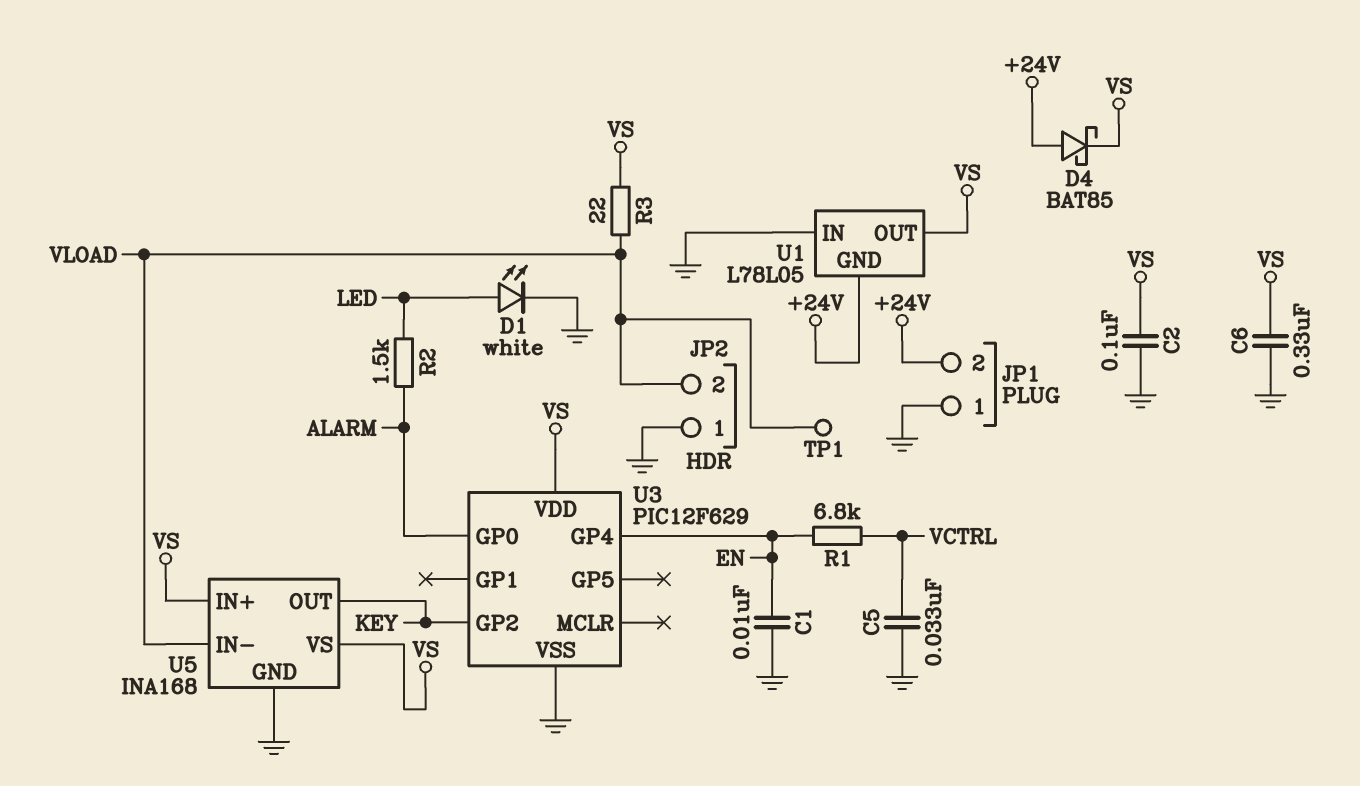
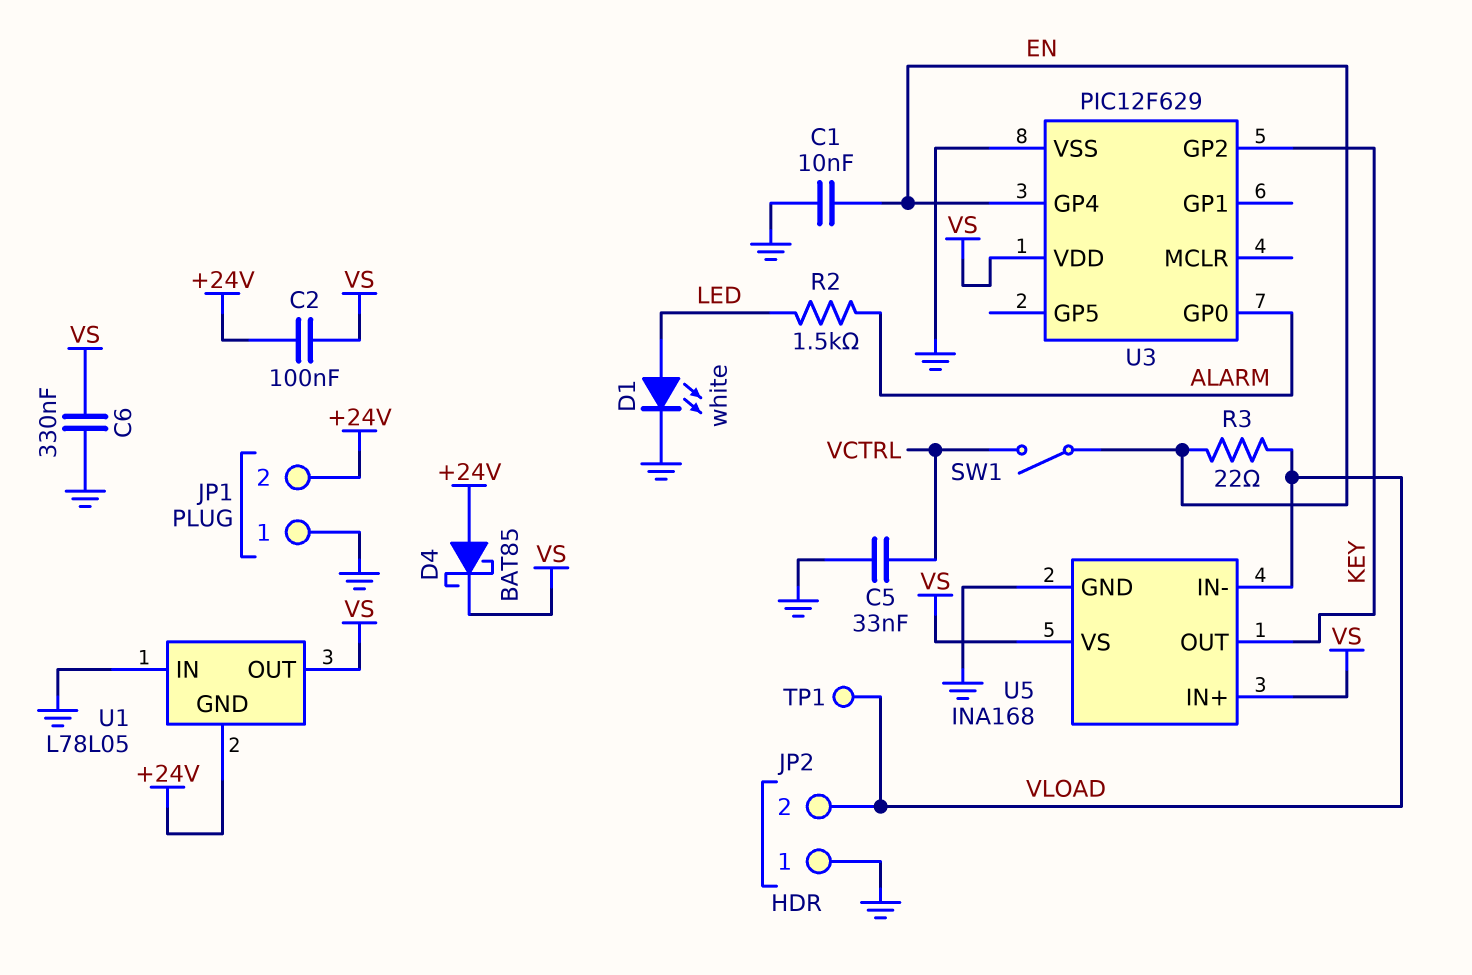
C2: 100nF (GND, VS) -> 100nF (+24V, VS)
R1: 6.8k (EN, VCTRL) -> none
R3: 22 (VLOAD, VS) -> 22 (EN, VLOAD)
SW1: none -> switch (EN, VCTRL)

